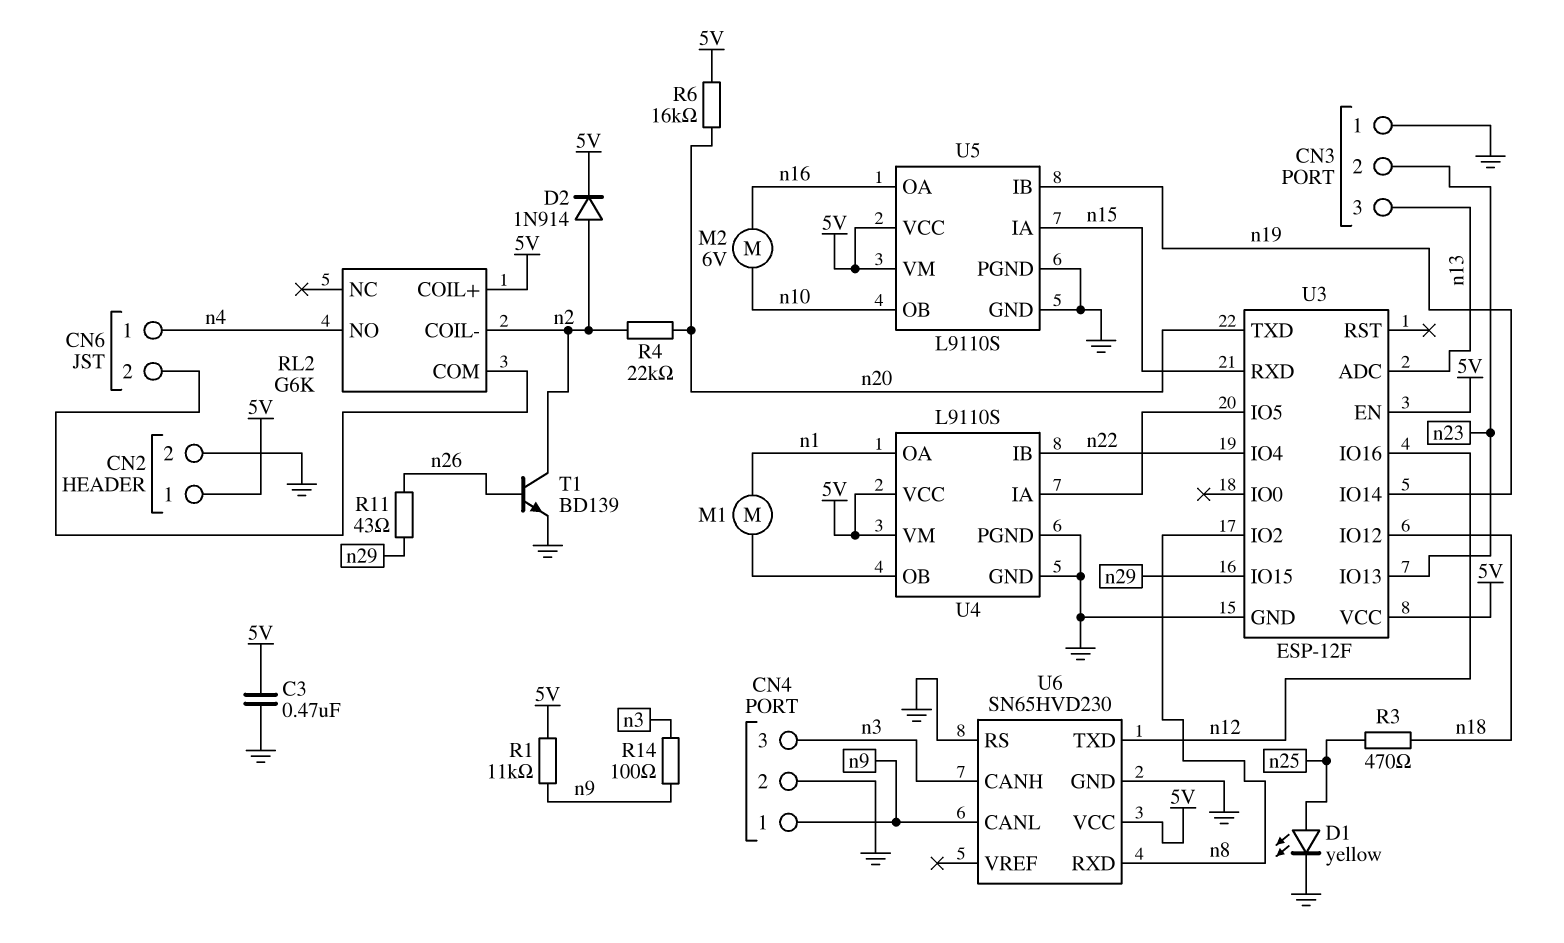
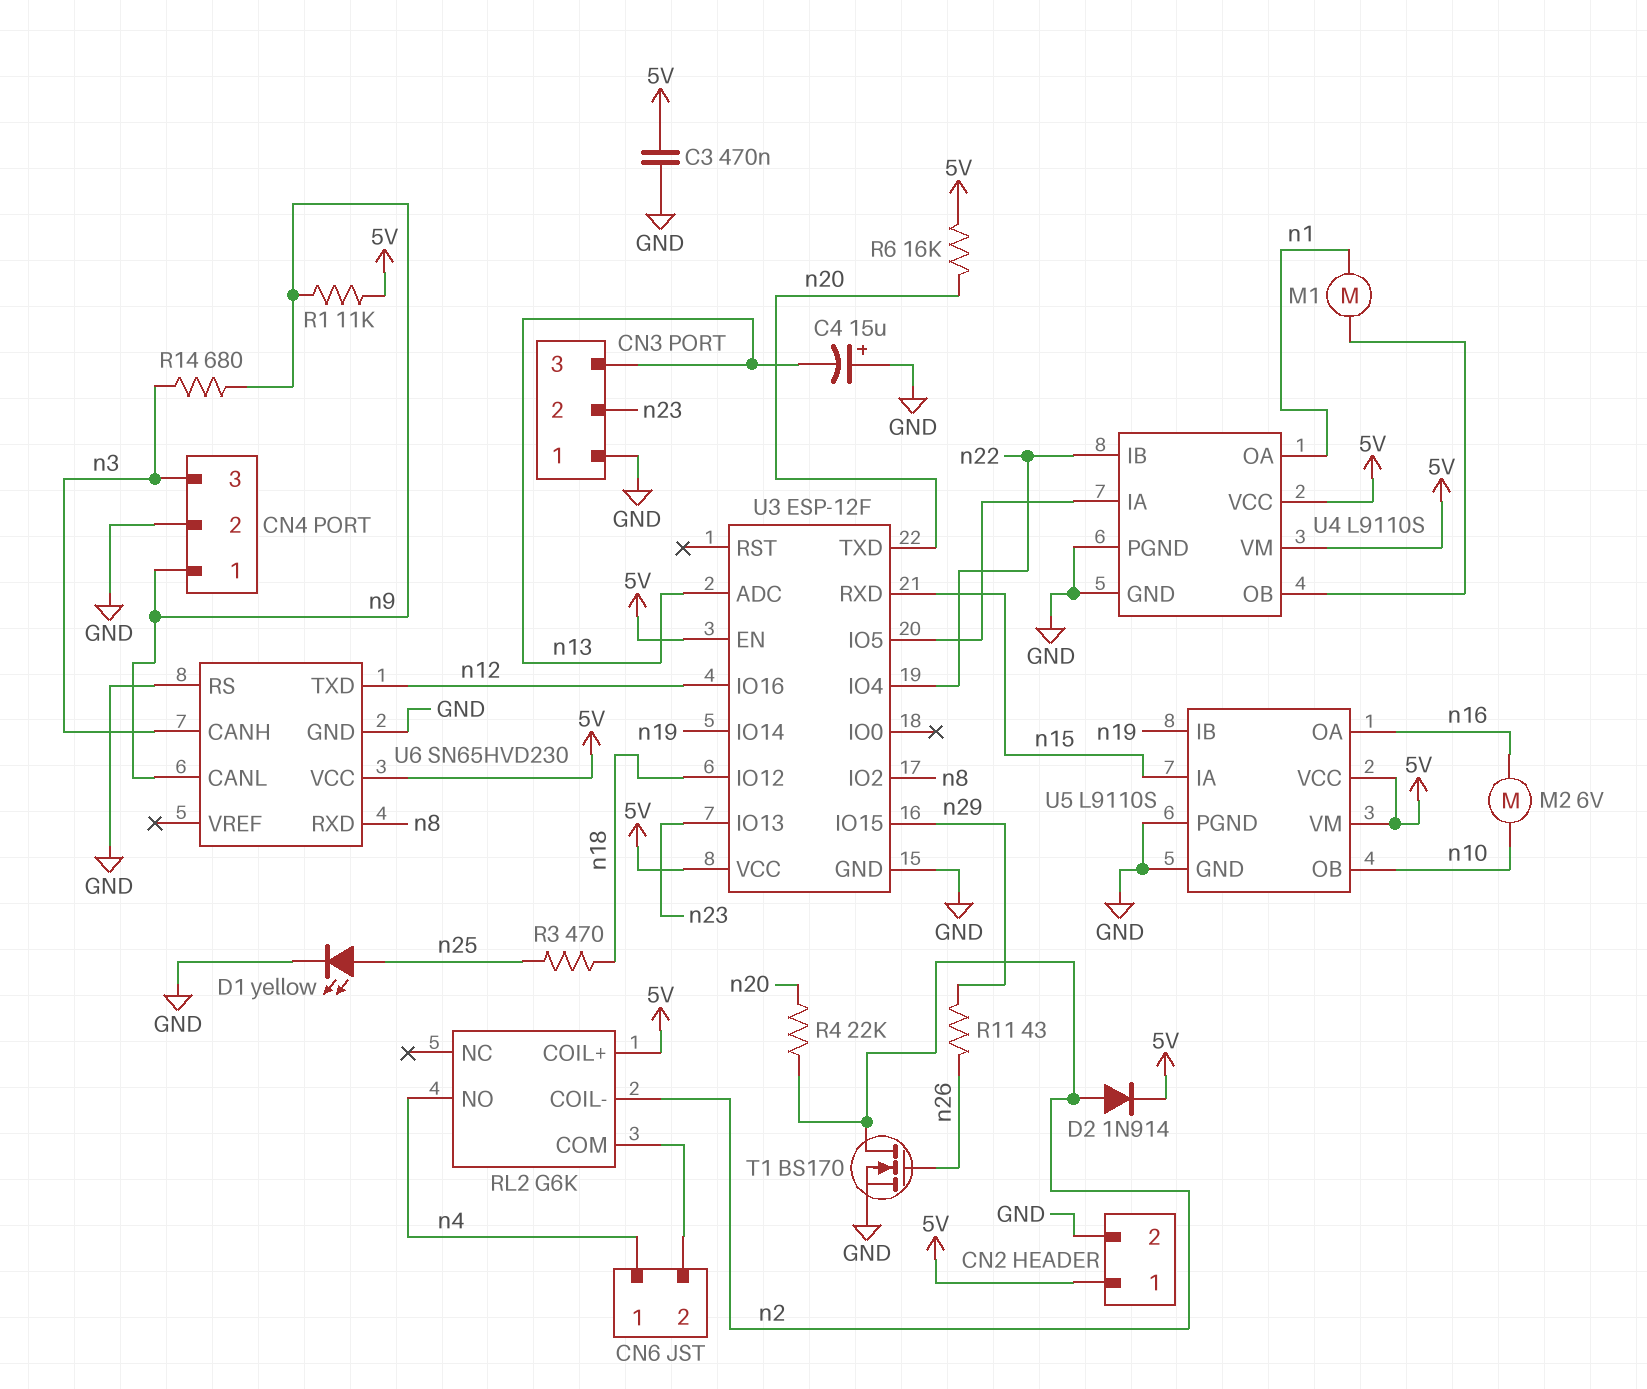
C4: none -> 15uF (plus GND, minus n13)
R14: 100 (n3, n9) -> 680 (n3, n9)
T1: NPN BD139 (B n26, C n2, E GND) -> NMOS BS170 (G n26, D n2, S GND)

